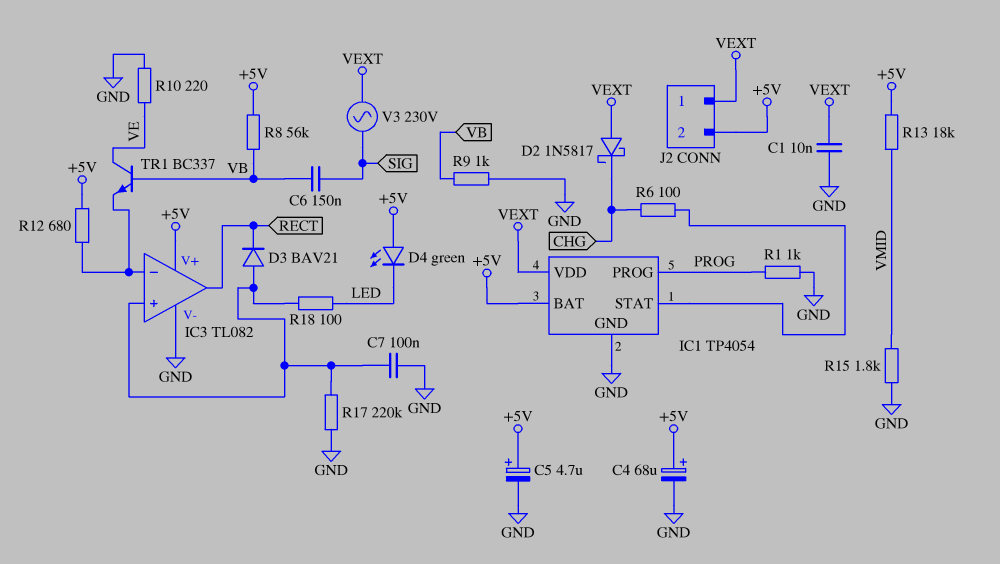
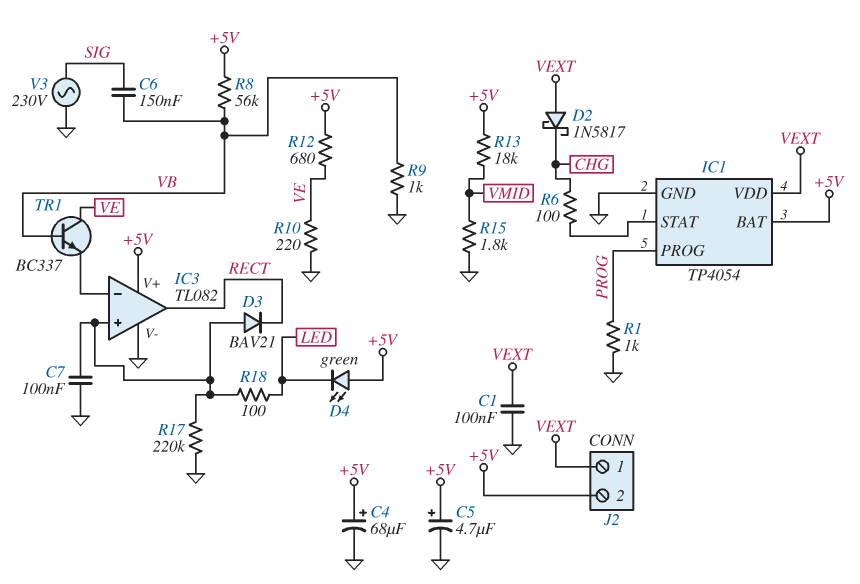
C1: 10nF (GND, VEXT) -> 100nF (GND, VEXT)
R12: 680 (+5V, IC3/in-) -> 680 (+5V, VE)
V3: AC 230V (SIG, VEXT) -> AC 230V (GND, SIG)

